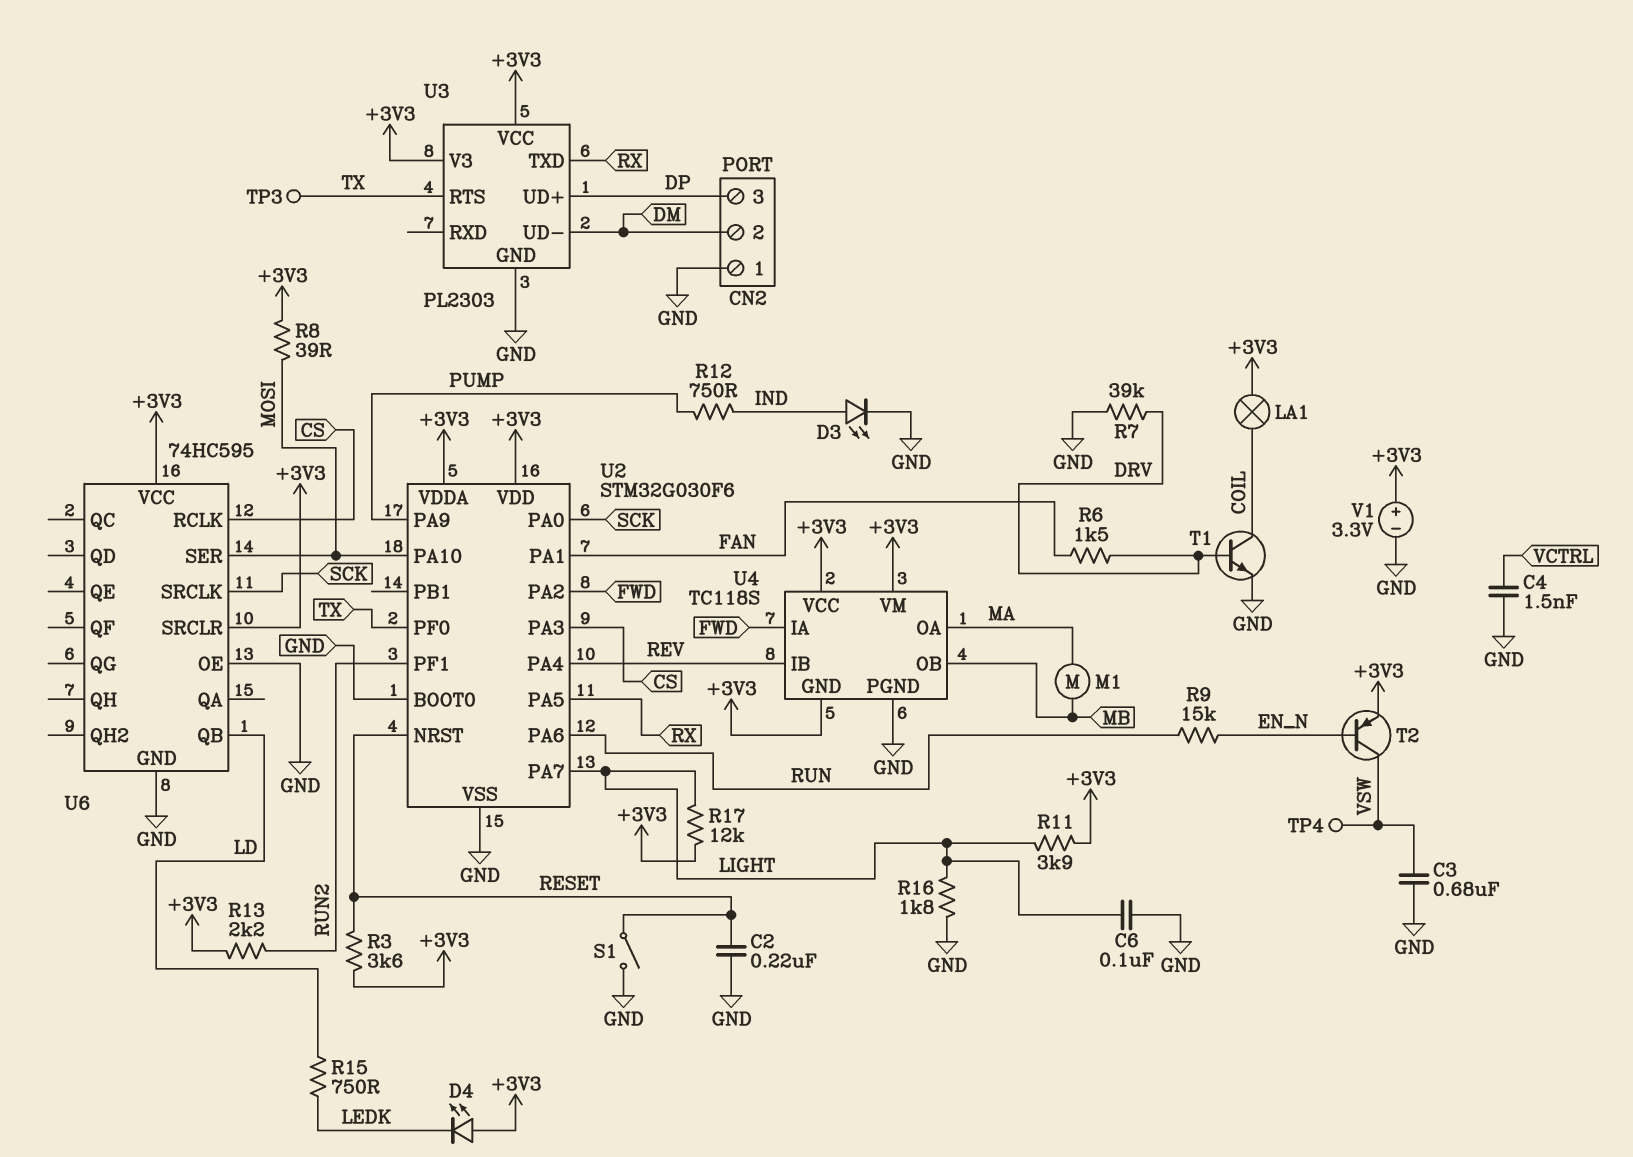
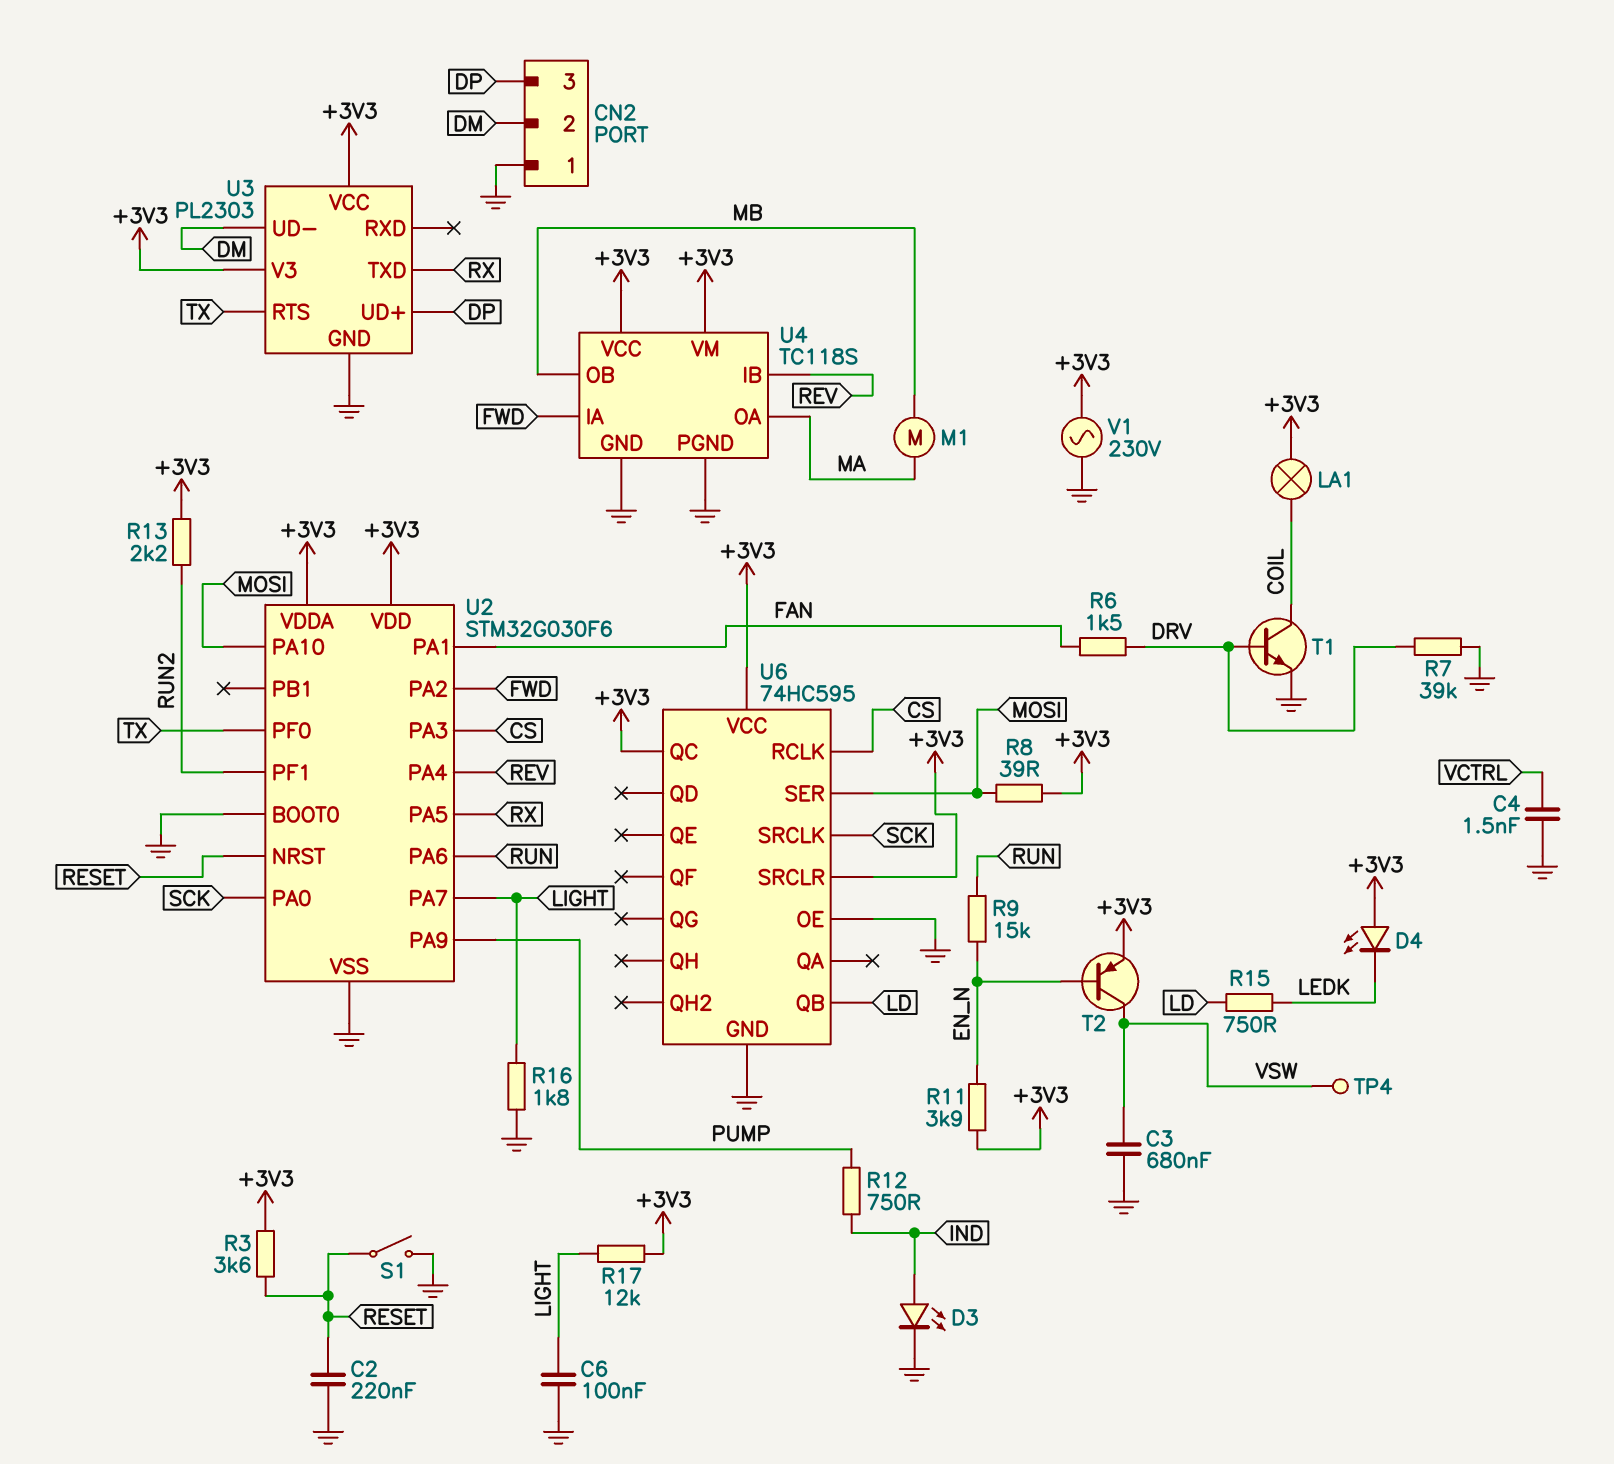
R11: 3.9k (+3V3, LIGHT) -> 3.9k (+3V3, EN_N)
TP3: test point (TX) -> none
U4 pin GND: +3V3 -> GND
U6 pin QC: none -> +3V3
V1: 3.3V (plus +3V3, minus GND) -> AC 230V (+3V3, GND)

